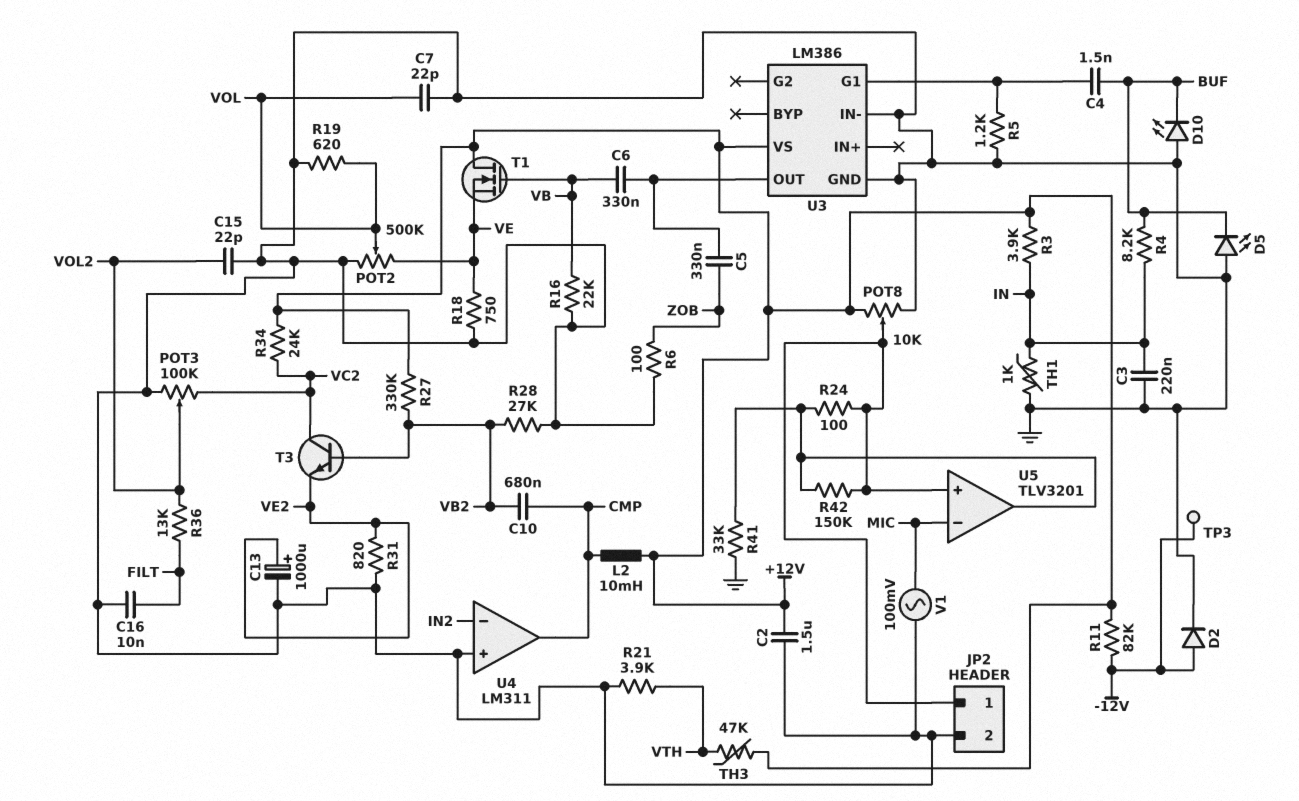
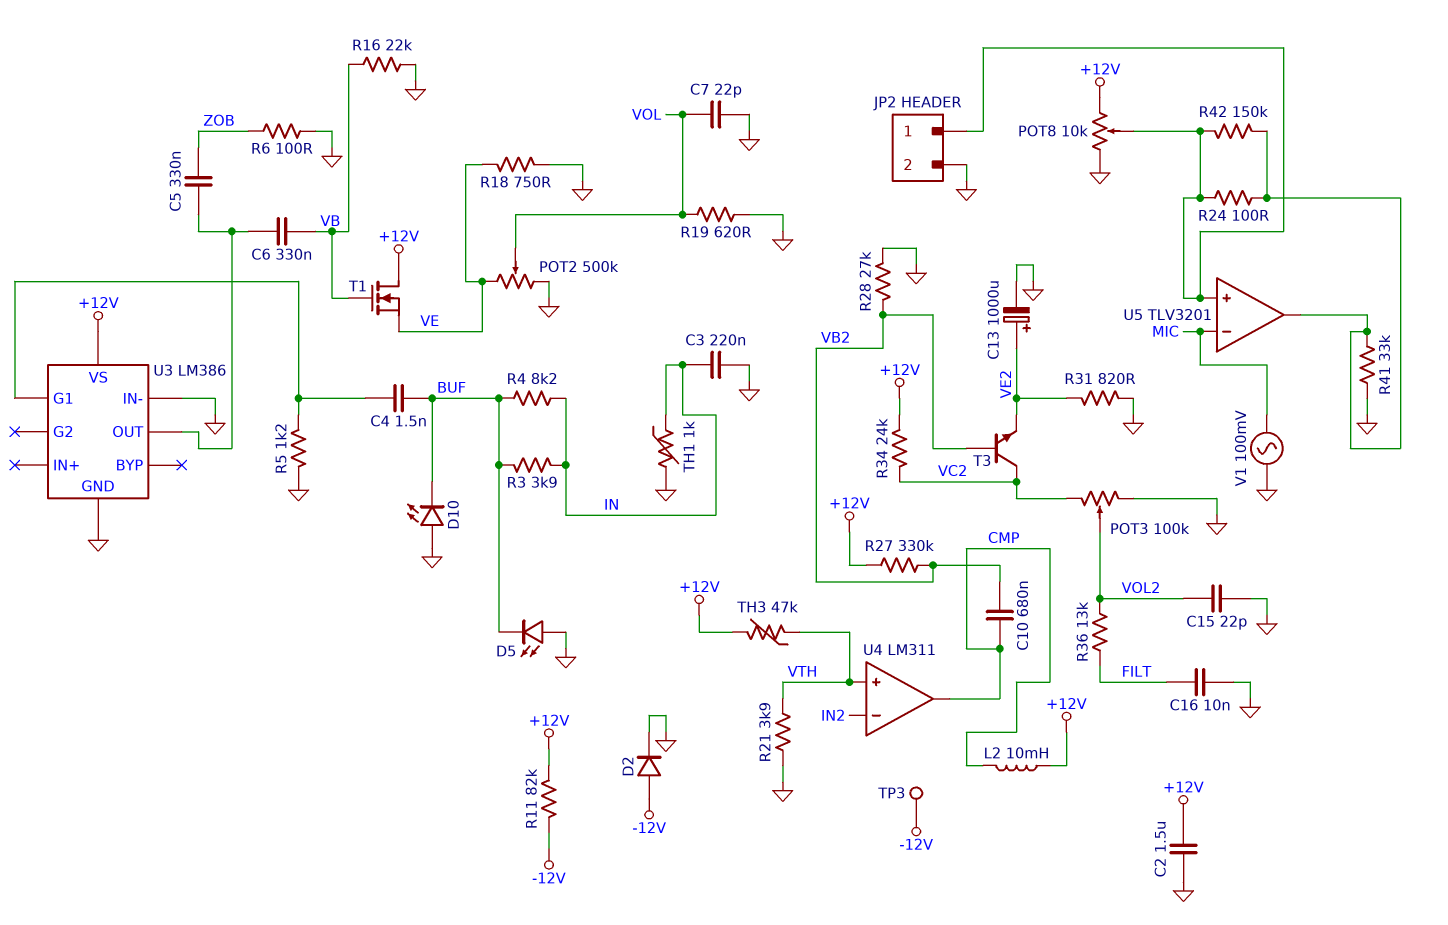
R3: 3.9k (+12V, IN) -> 3.9k (BUF, IN)
U4 pin in+: GND -> VTH

